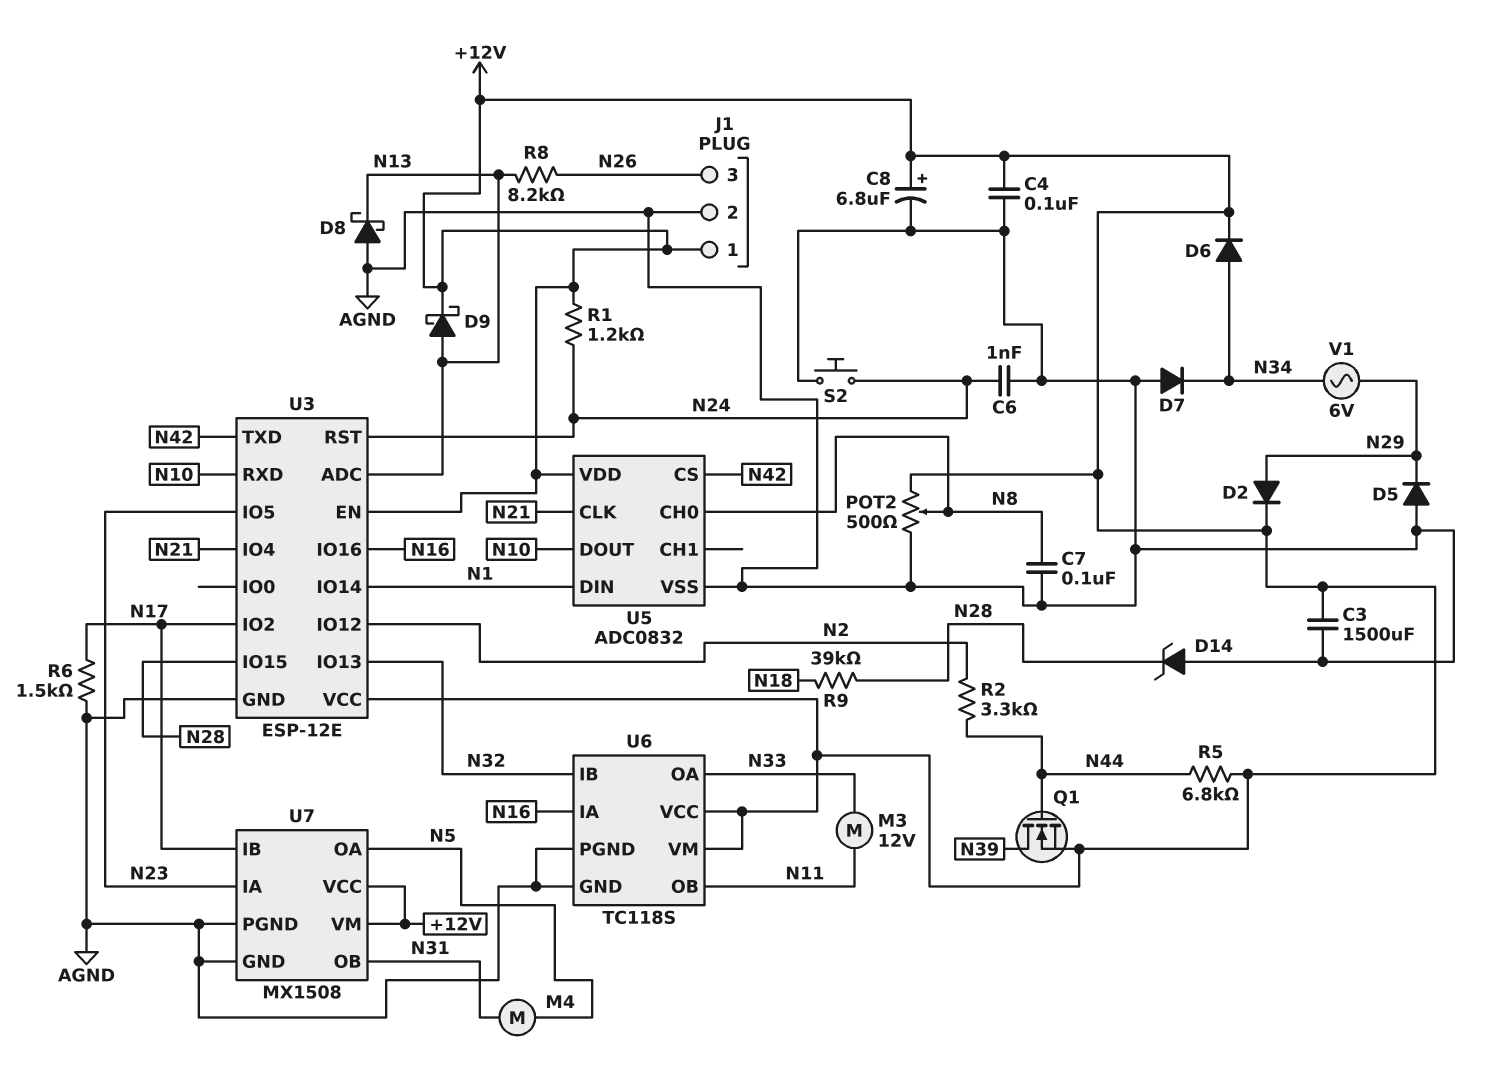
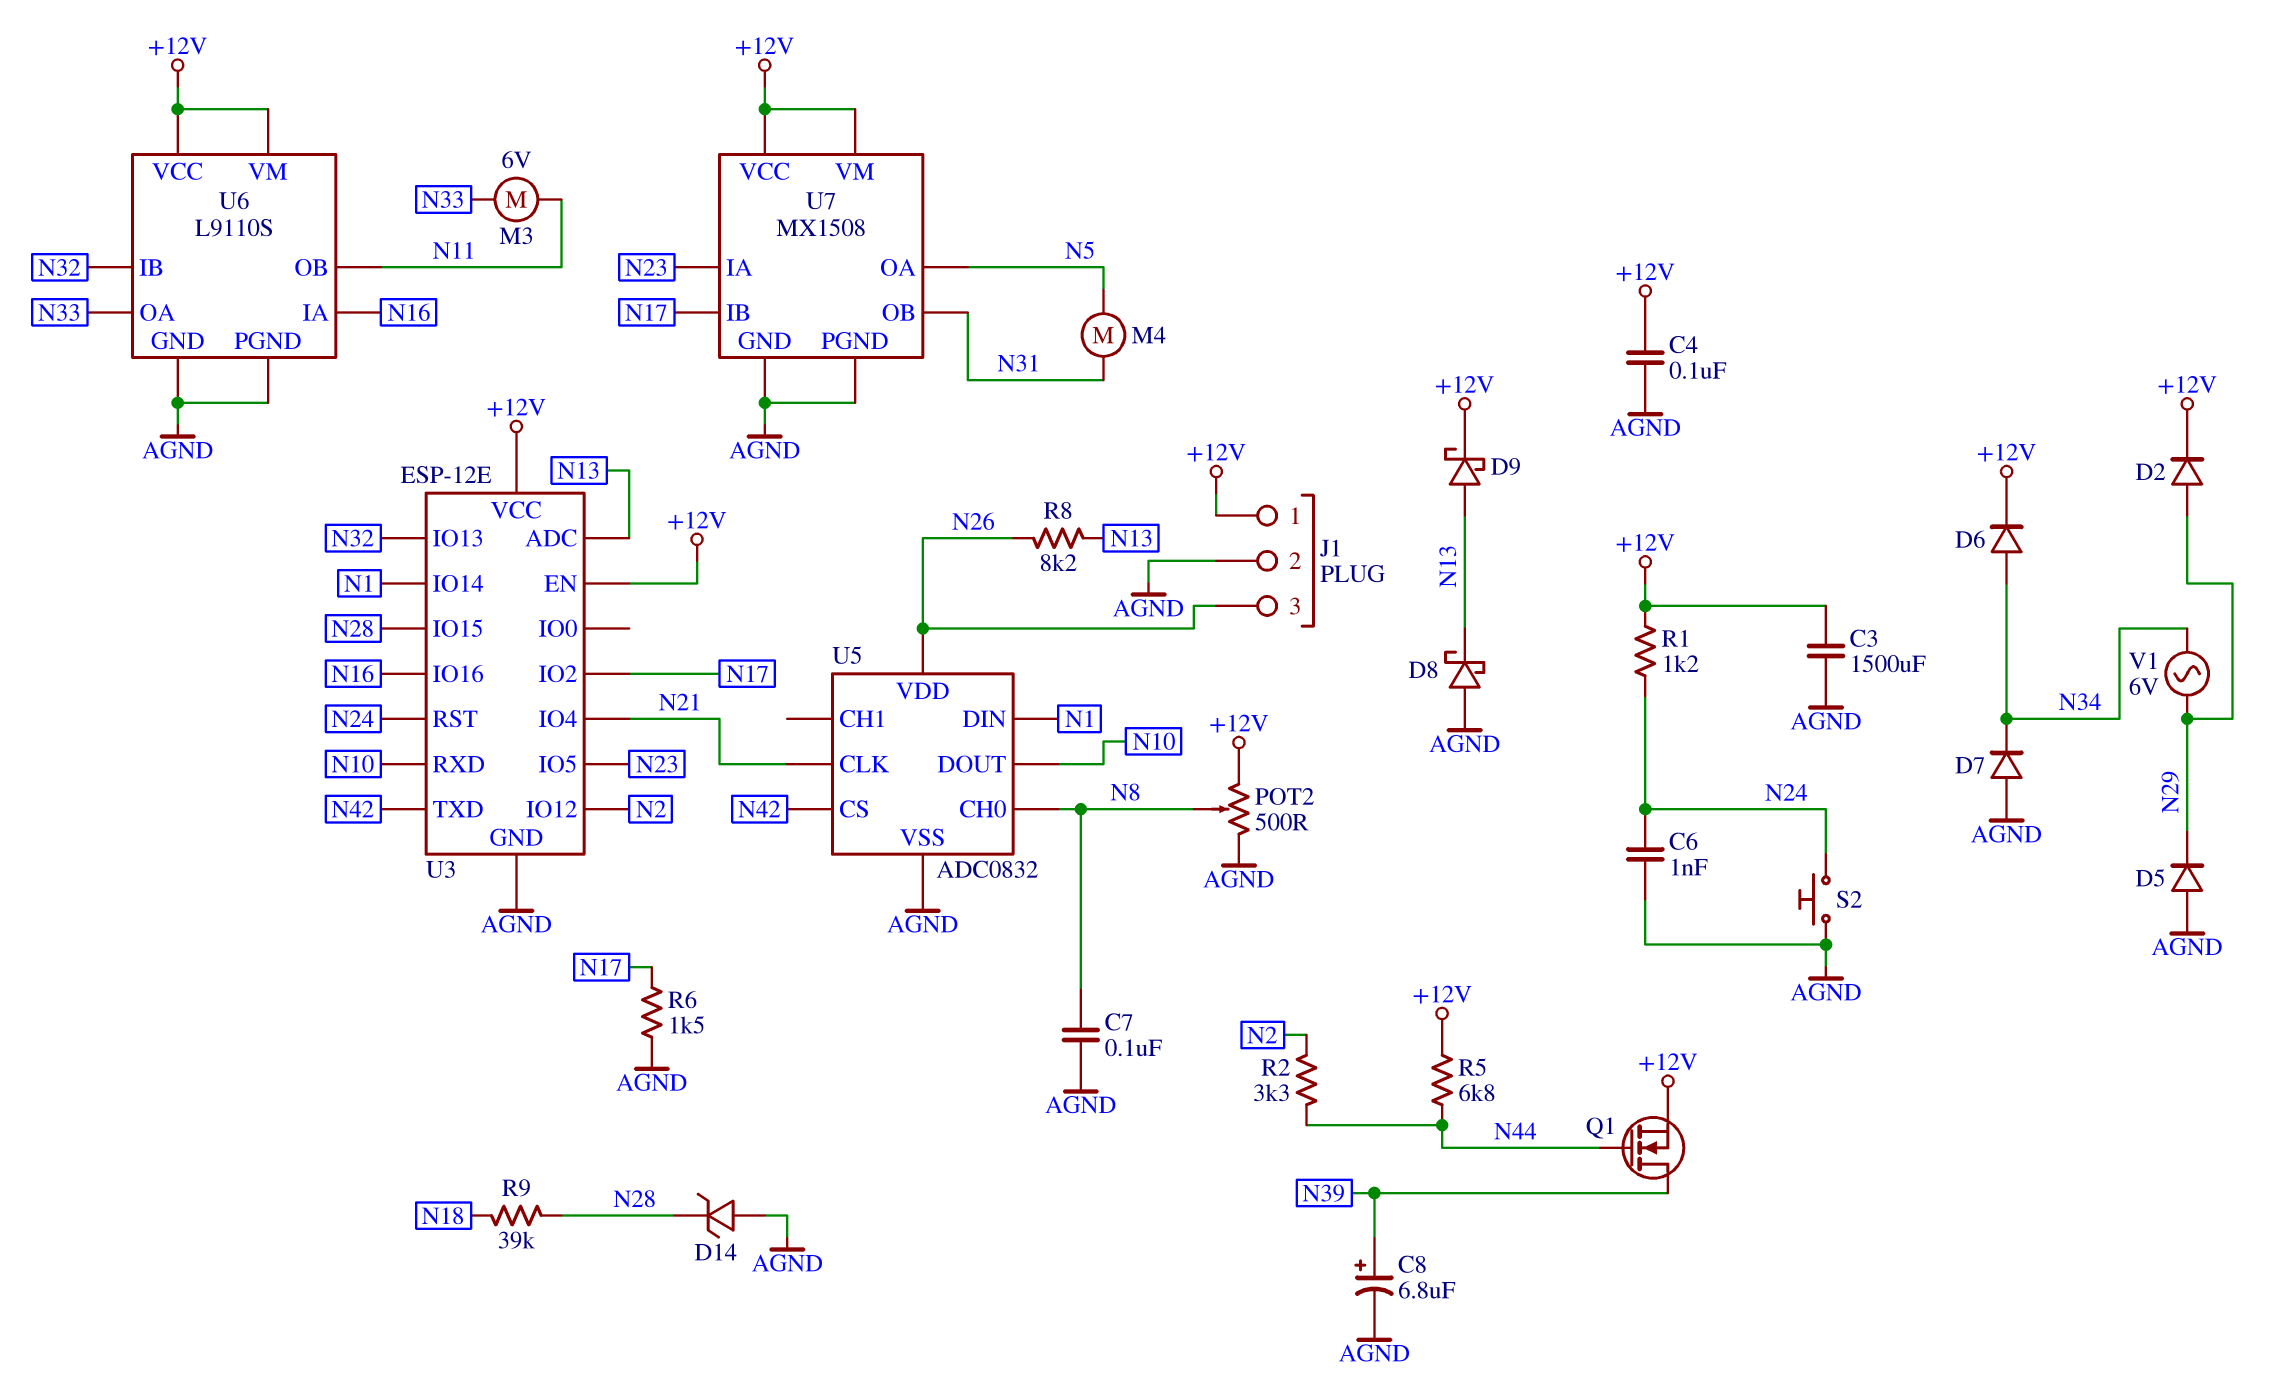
C8: 6.8uF (plus +12V, minus AGND) -> 6.8uF (plus N39, minus AGND)
M3: motor 12V (N11, N33) -> motor 6V (N11, N33)
U5 pin VDD: +12V -> N26
U6: TC118S -> L9110S

